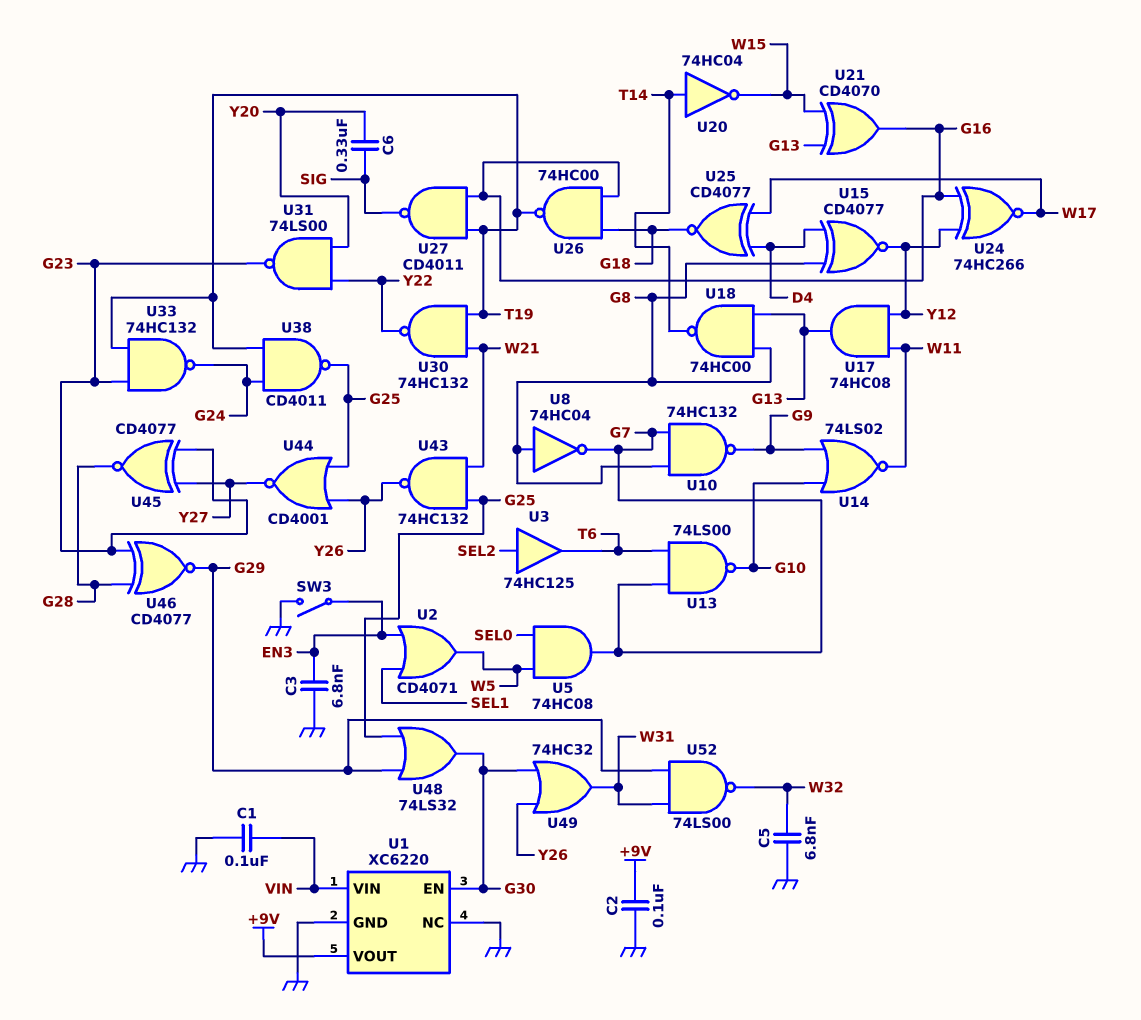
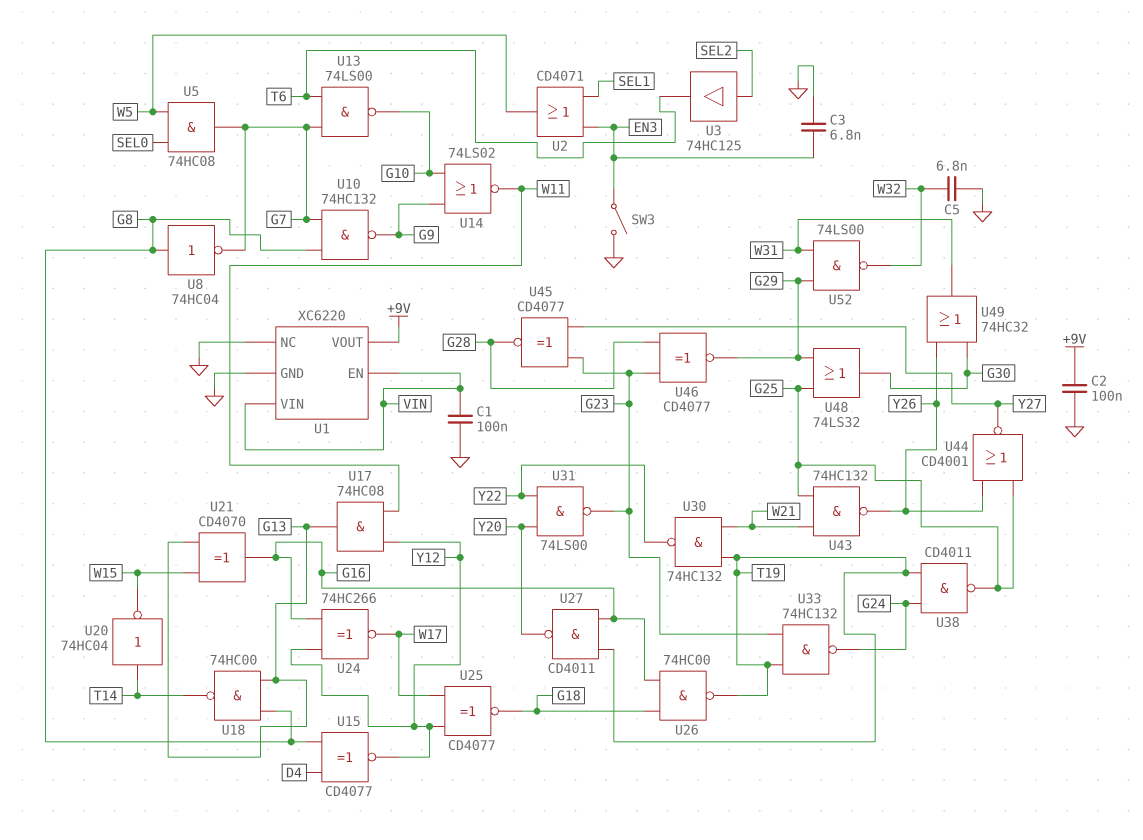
C6: 330nF (SIG, Y20) -> none
U1 pin EN: G30 -> VIN
U25: XNOR CD4077 (in D4, in W17, out G18) -> XNOR CD4077 (in W17, in Y12, out G18)
U27: NAND CD4011 (in G16, in T19, out SIG) -> NAND CD4011 (in G16, in T19, out Y20)

